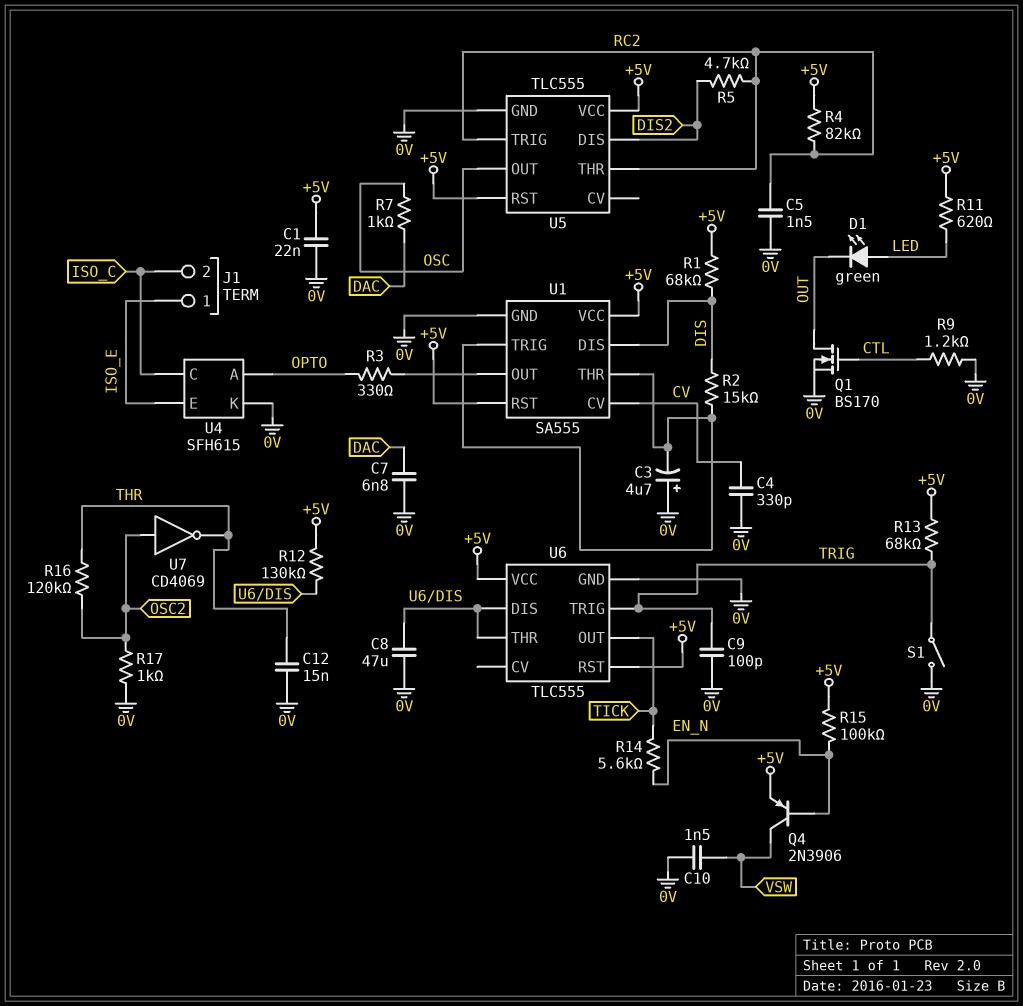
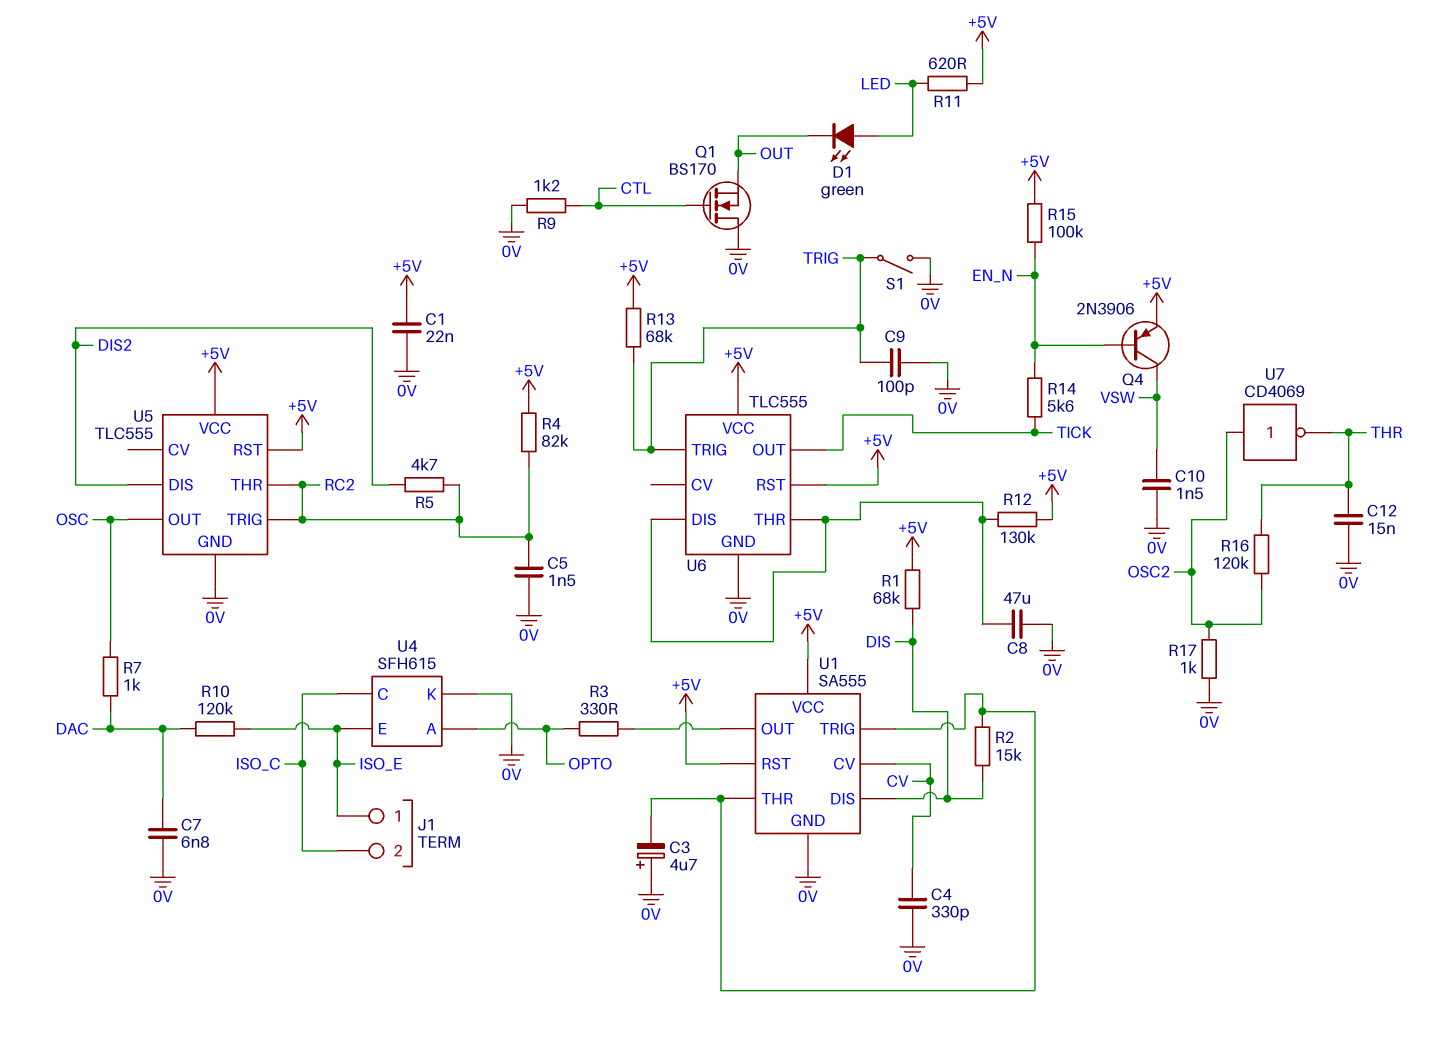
Q1: NMOS BS170 (G CTL, D OUT, S 0V) -> NMOS BS170 (G CTL, D 0V, S OUT)
R10: none -> 120k (DAC, ISO_E)

